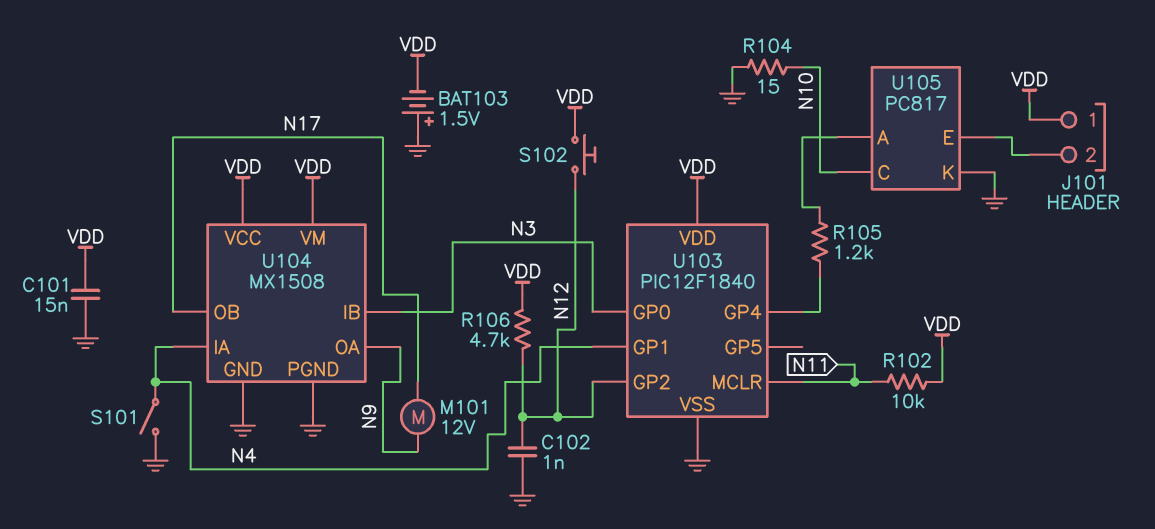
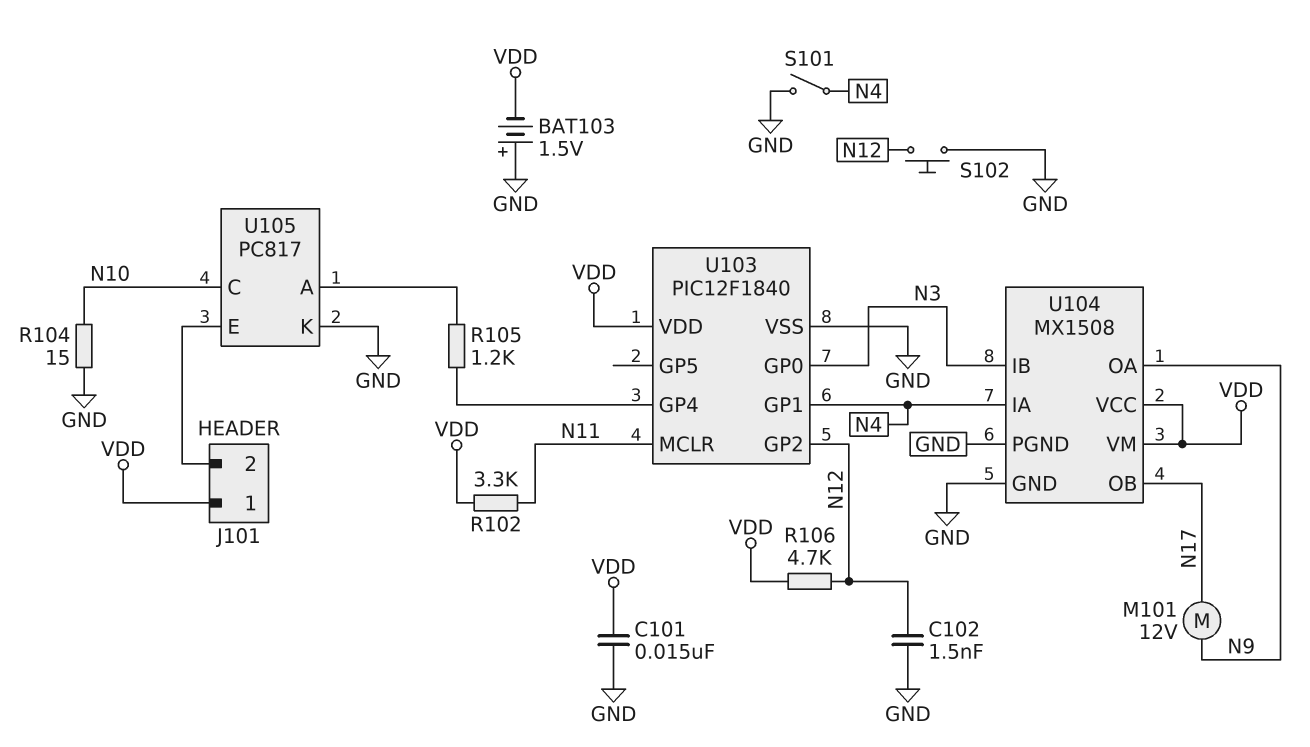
C102: 1nF (GND, N12) -> 1.5nF (GND, N12)
R102: 10k (N11, VDD) -> 3.3k (N11, VDD)
S102: button (N12, VDD) -> button (GND, N12)

